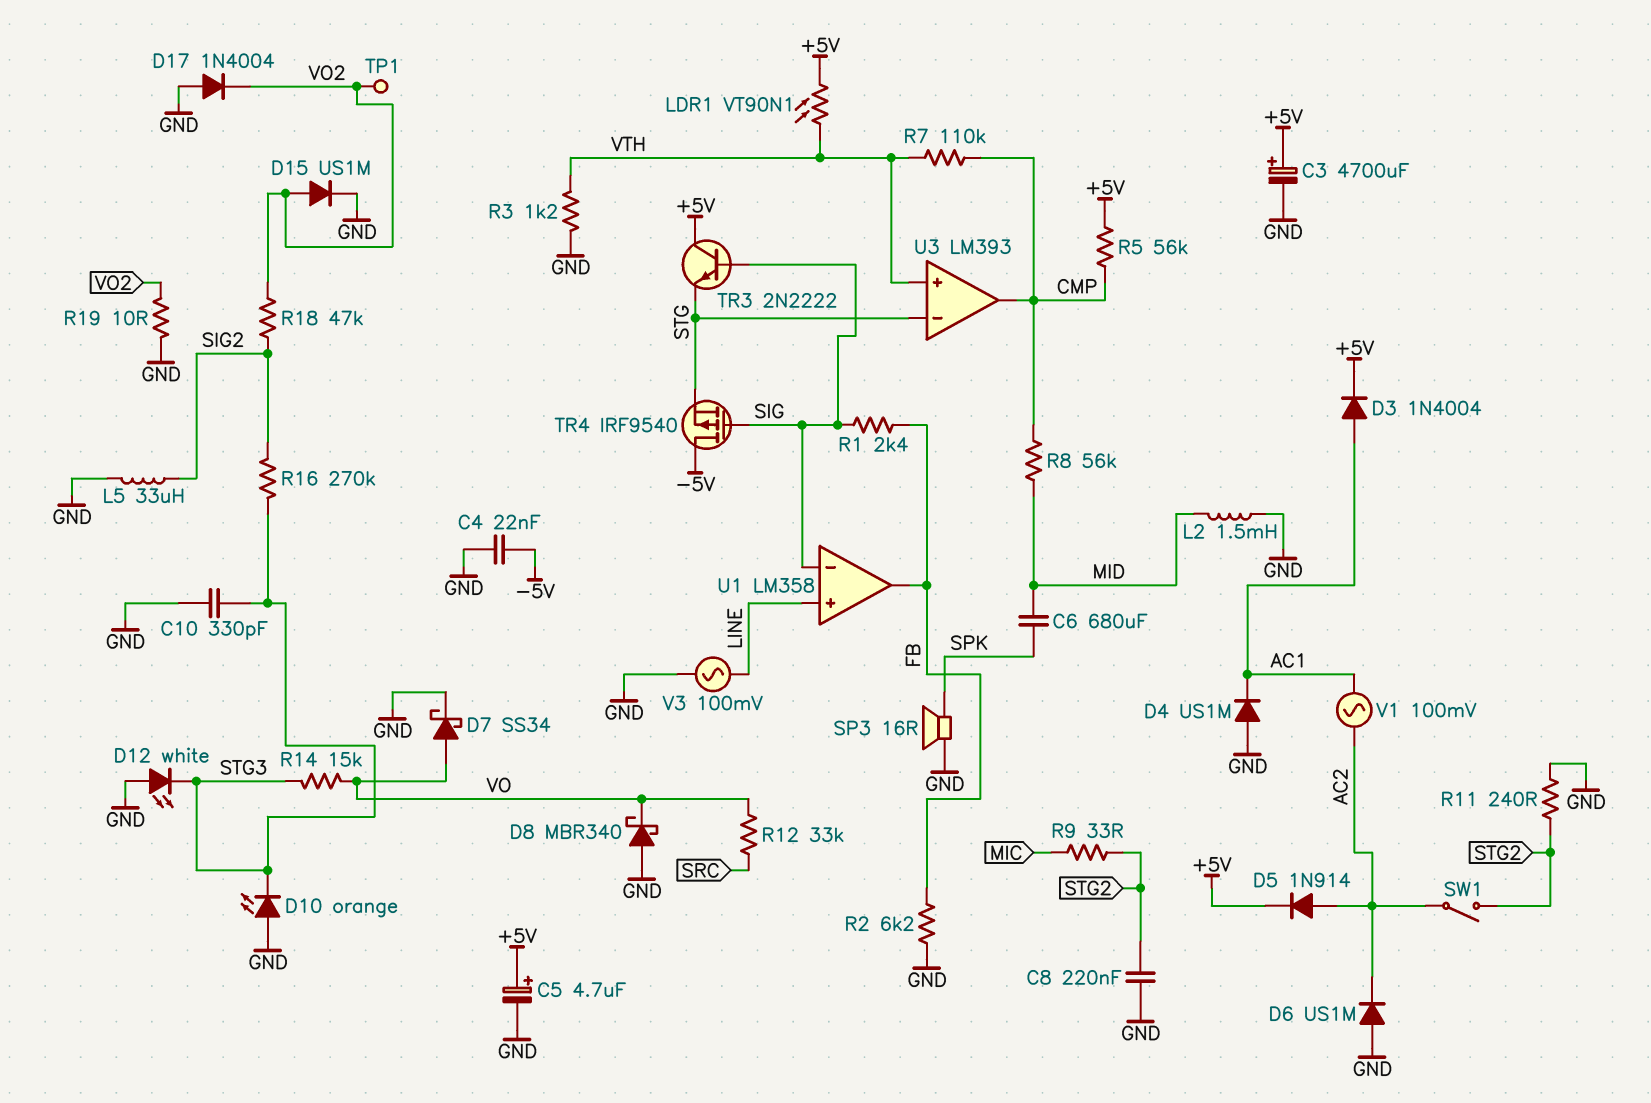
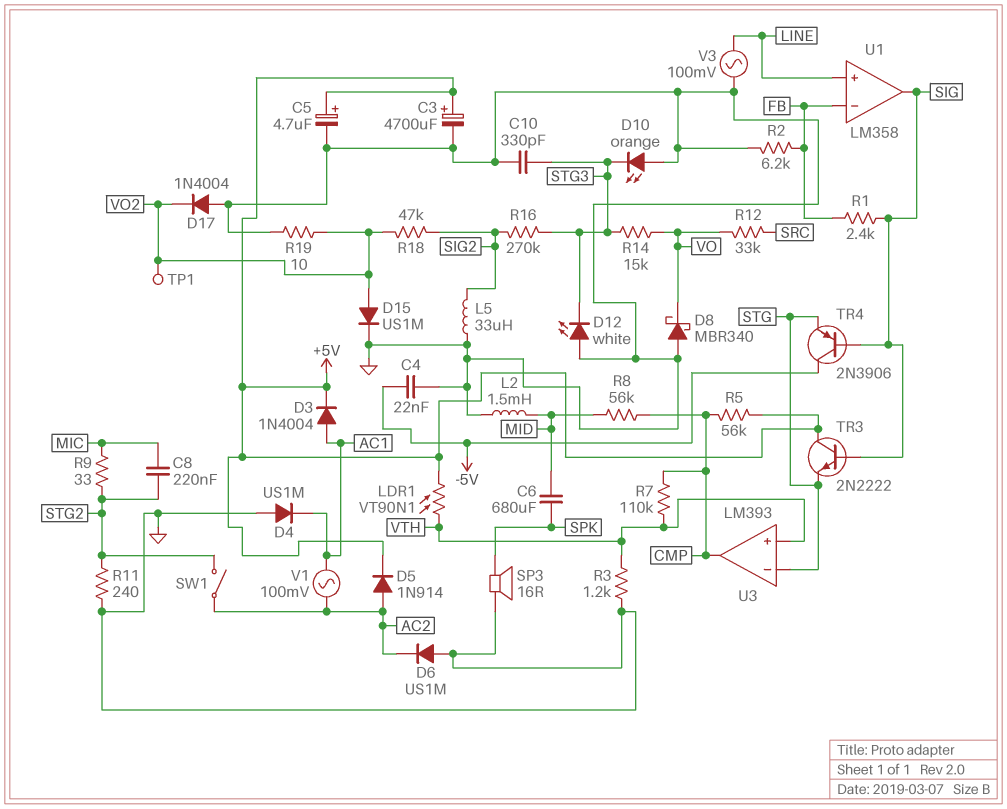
C8: 220nF (GND, STG2) -> 220nF (MIC, STG2)
D7: schottky SS34 (A VO, K GND) -> none
TR4: PMOS IRF9540 (G SIG, D -5V, S STG) -> PNP 2N3906 (B SIG, C -5V, E STG)
U1 pin in-: SIG -> FB
U1 pin out: FB -> SIG

